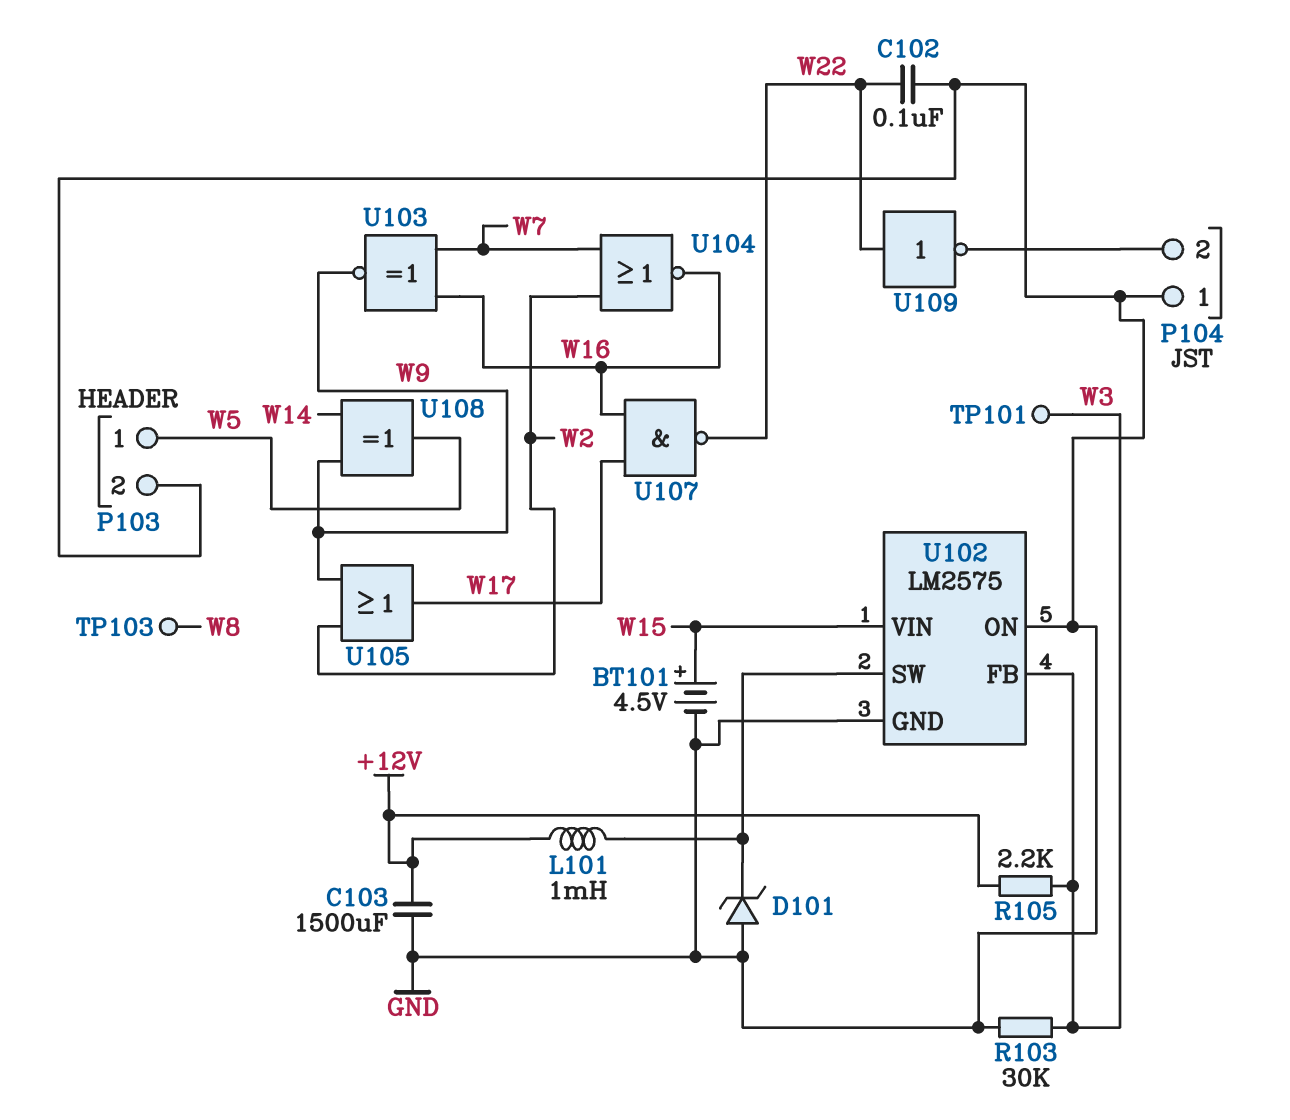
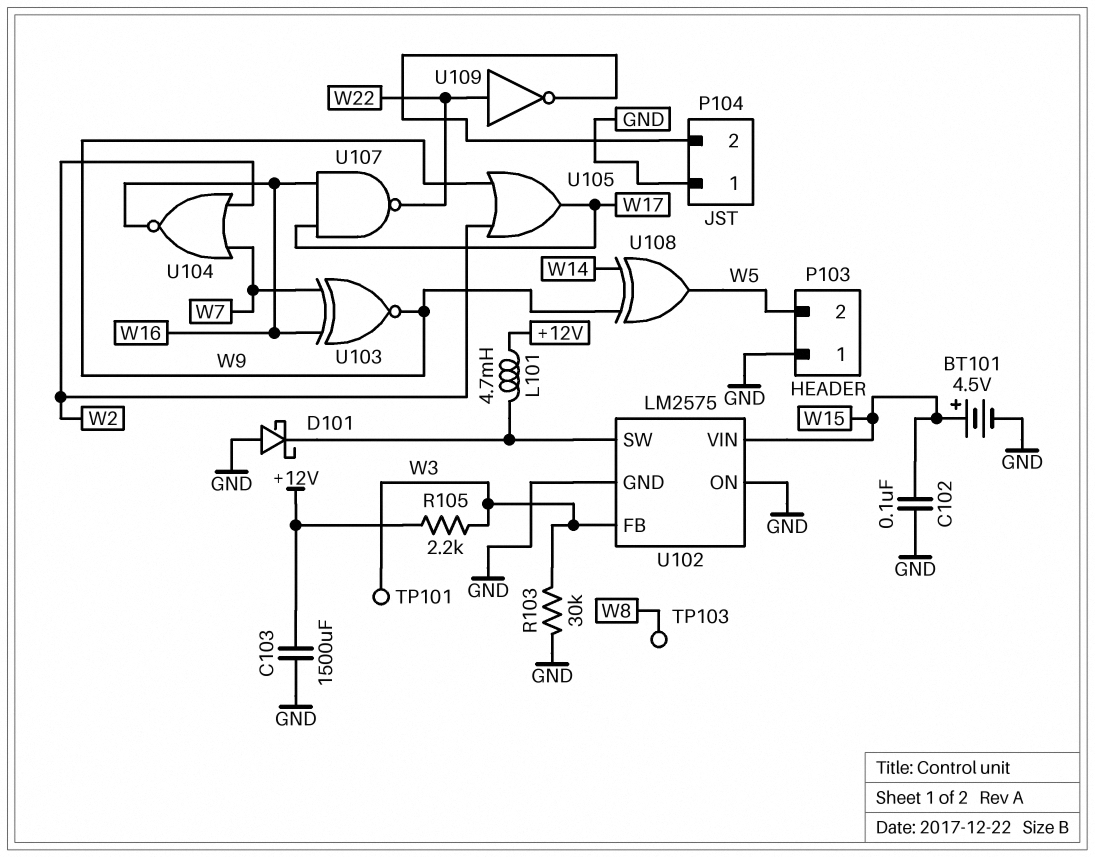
C102: 100nF (GND, W22) -> 100nF (GND, W15)
D101: zener (A GND, K U102/SW) -> schottky (A GND, K U102/SW)
L101: 1mH (+12V, U102/SW) -> 4.7mH (+12V, U102/SW)
P103 pin 1: W5 -> GND
P103 pin 2: GND -> W5

